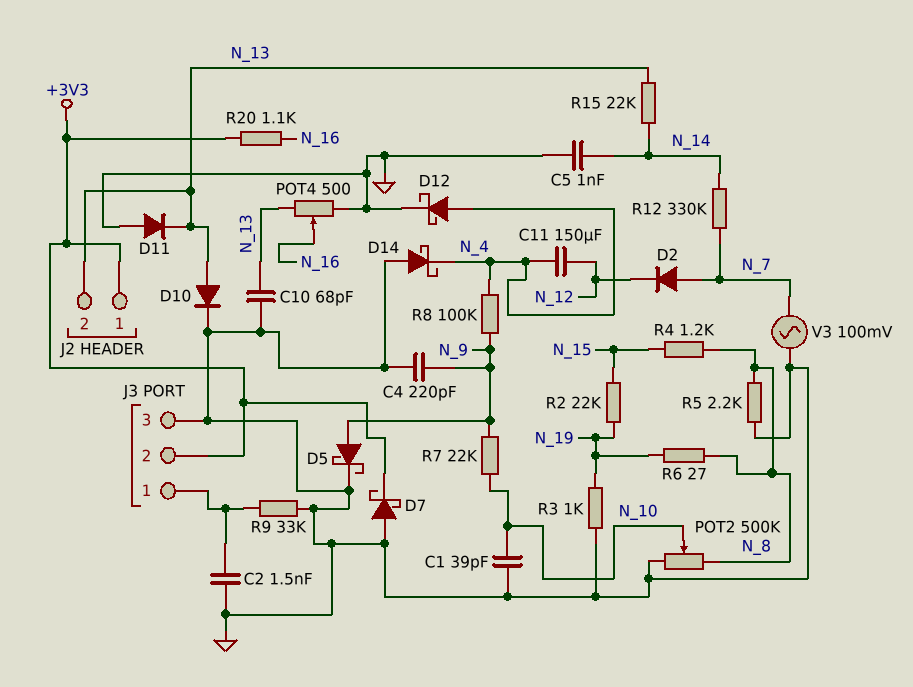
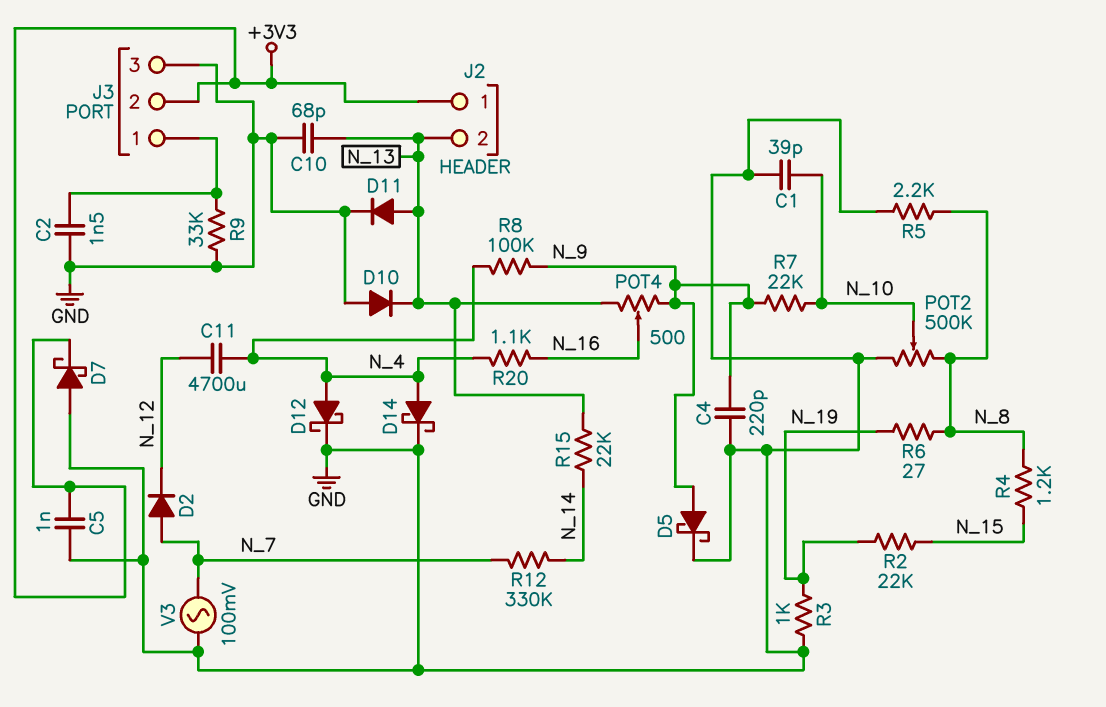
C5: 1nF (GND, N_14) -> 1nF (+3V3, GND)
C11: 150uF (N_4, N_12) -> 4700uF (N_4, N_12)
D10: diode (A N_13, K GND) -> diode (A GND, K N_13)
D11: diode (A GND, K N_13) -> diode (A N_13, K GND)
D14: schottky (A GND, K N_4) -> schottky (A N_4, K GND)
POT4: 500 (GND, N_13, wiper N_16) -> 500 (N_9, N_13, wiper N_16)
R20: 1.1k (+3V3, N_16) -> 1.1k (N_4, N_16)

